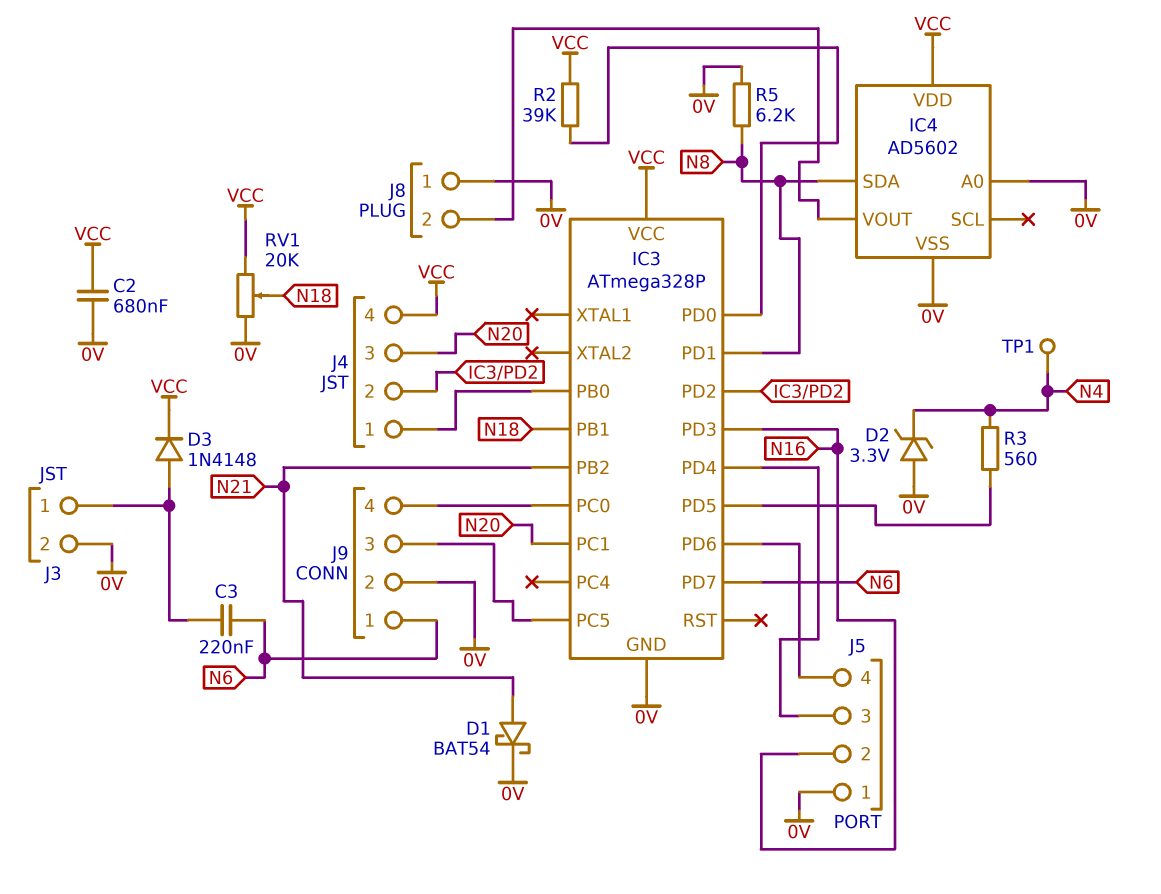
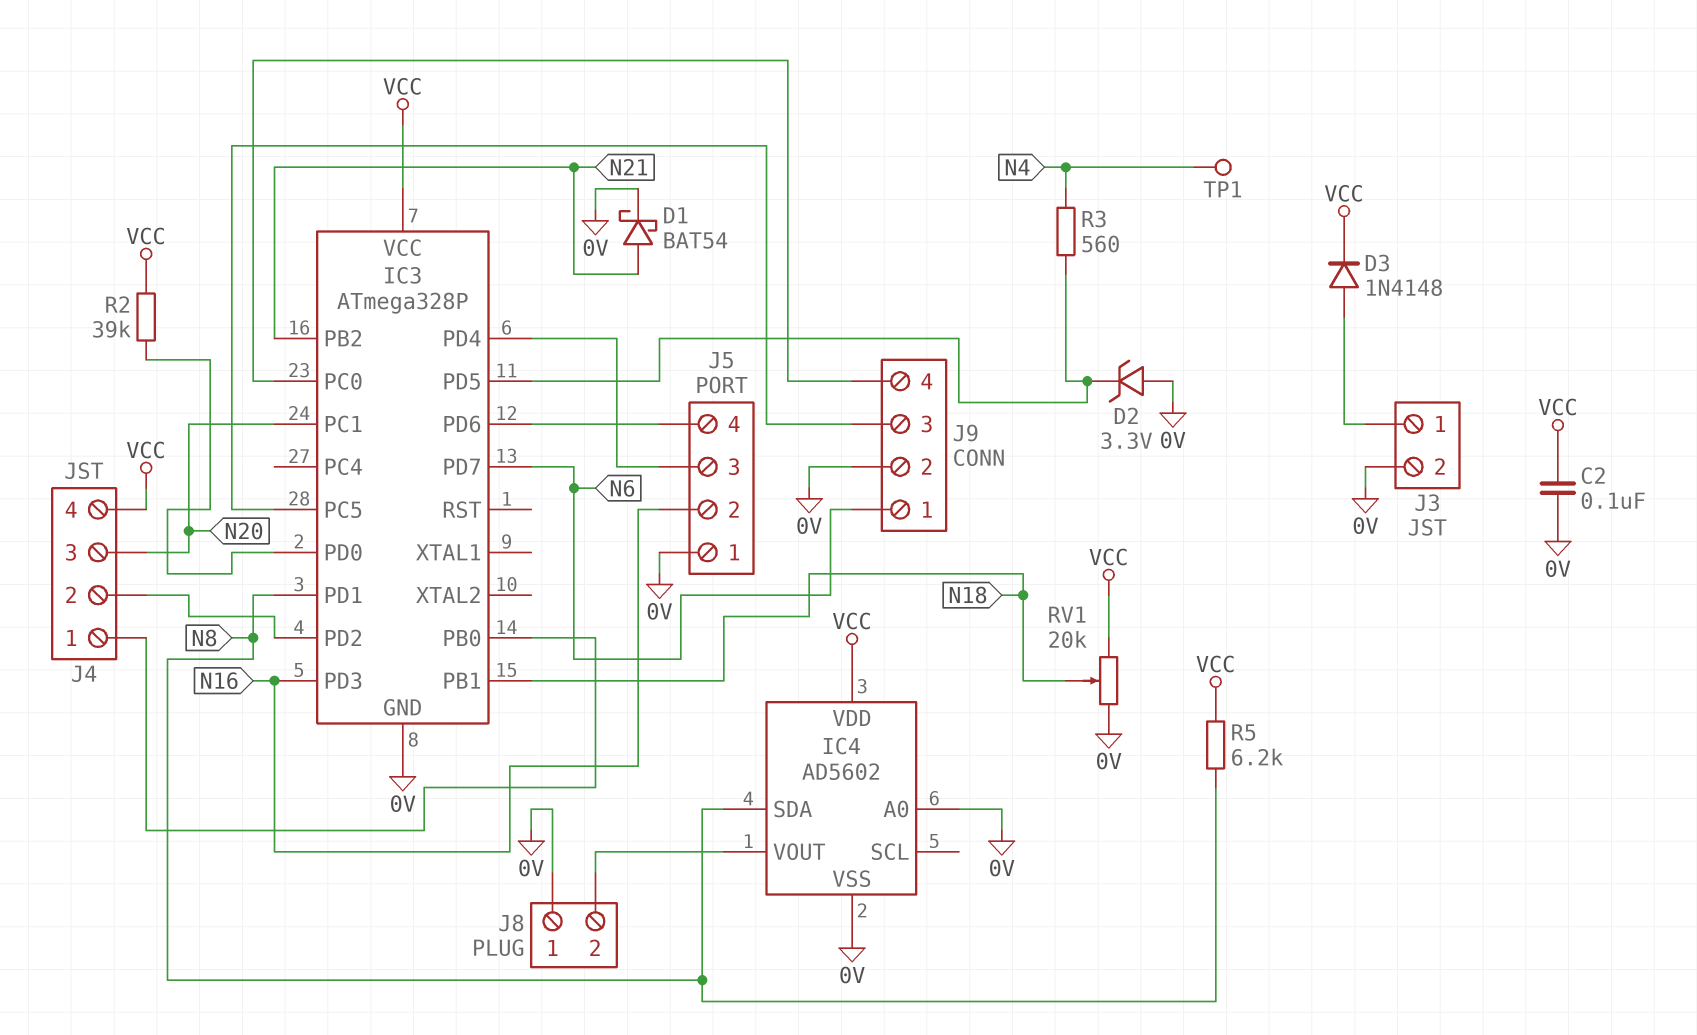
C2: 680nF (0V, VCC) -> 100nF (0V, VCC)
C3: 220nF (J3/1, N6) -> none
D2: zener 3.3V (A 0V, K N4) -> zener 3.3V (A 0V, K IC3/PD5)
R5: 6.2k (0V, N8) -> 6.2k (N8, VCC)

